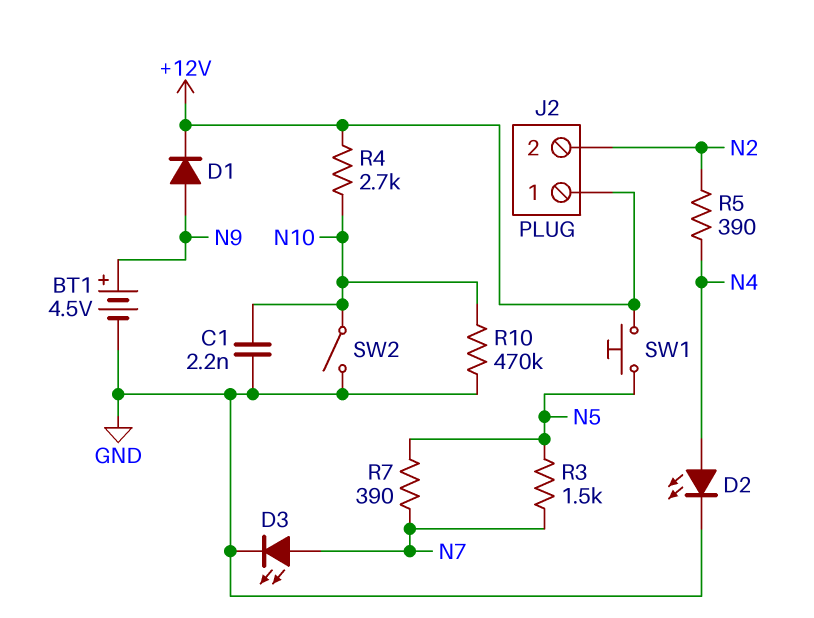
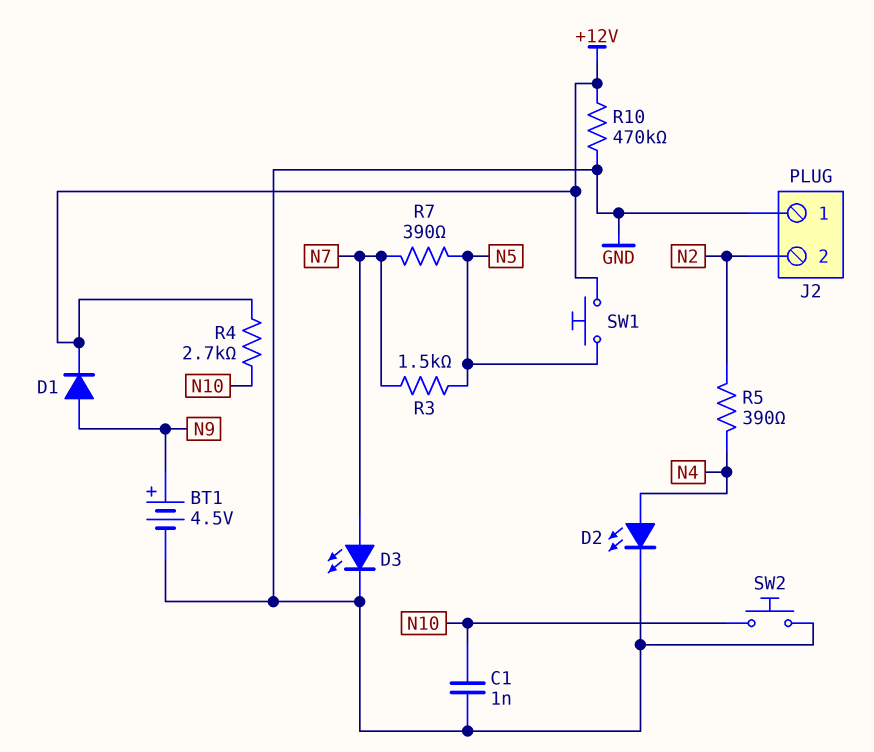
C1: 2.2nF (GND, N10) -> 1nF (GND, N10)
J2 pin 1: +12V -> GND
R10: 470k (GND, N10) -> 470k (+12V, GND)
SW2: switch (GND, N10) -> button (GND, N10)

